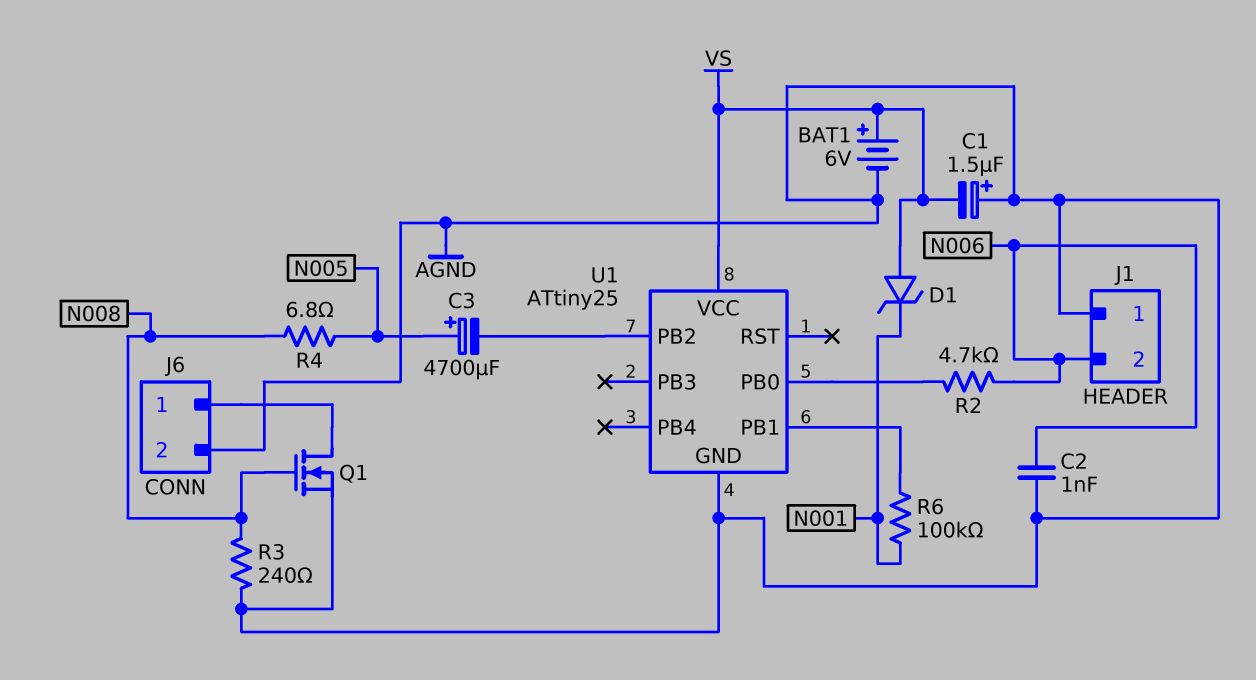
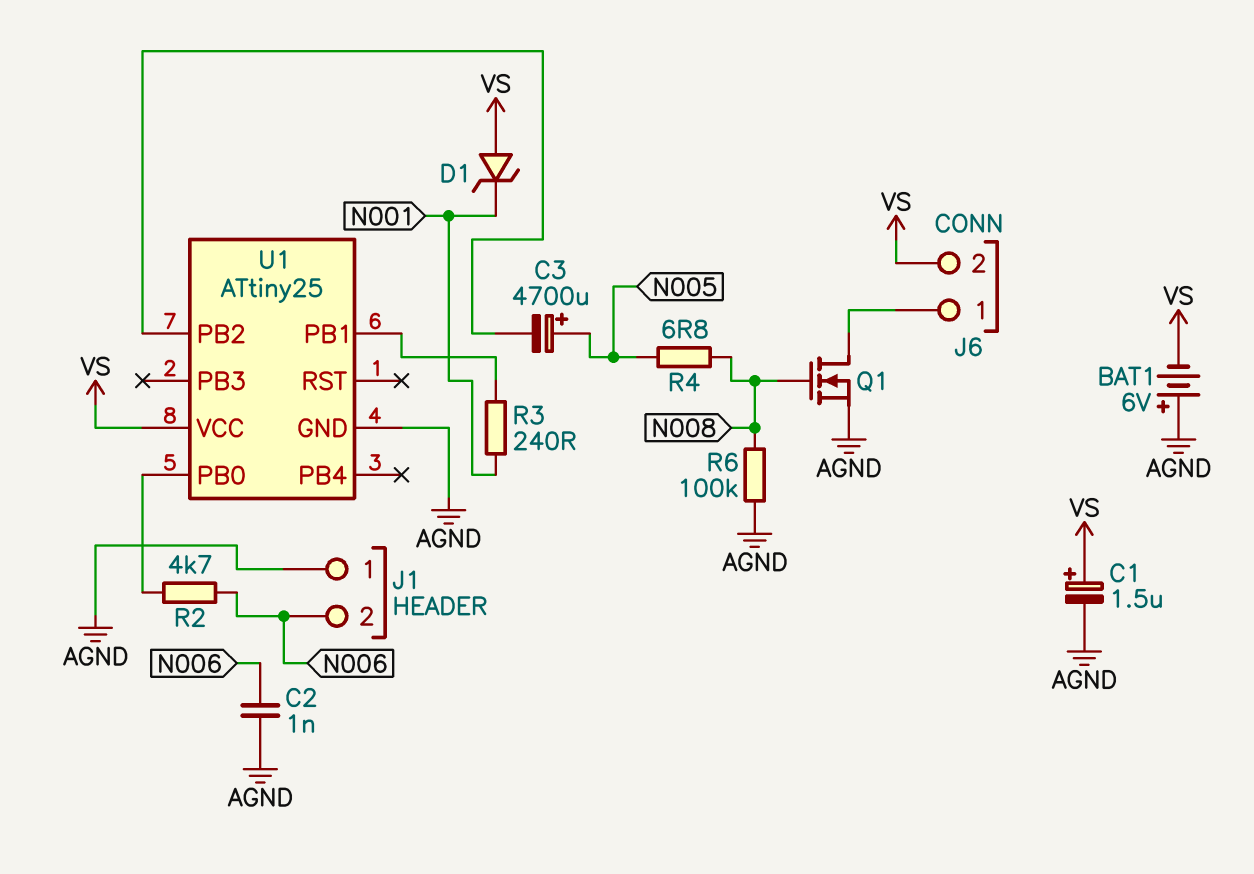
BAT1: 6V (plus VS, minus AGND) -> 6V (plus AGND, minus VS)
C1: 1.5uF (plus AGND, minus VS) -> 1.5uF (plus VS, minus AGND)
J6 pin 2: AGND -> VS
R3: 240 (AGND, N008) -> 240 (N001, U1/PB1)
R6: 100k (N001, U1/PB1) -> 100k (AGND, N008)

